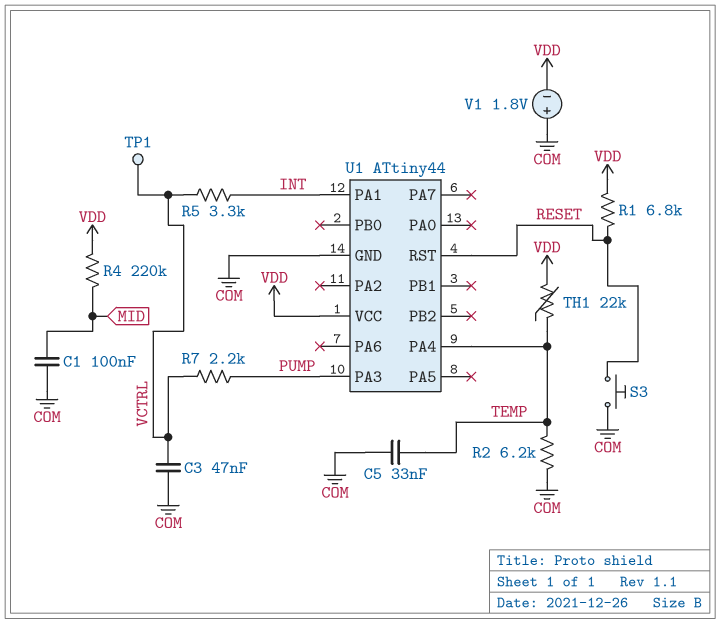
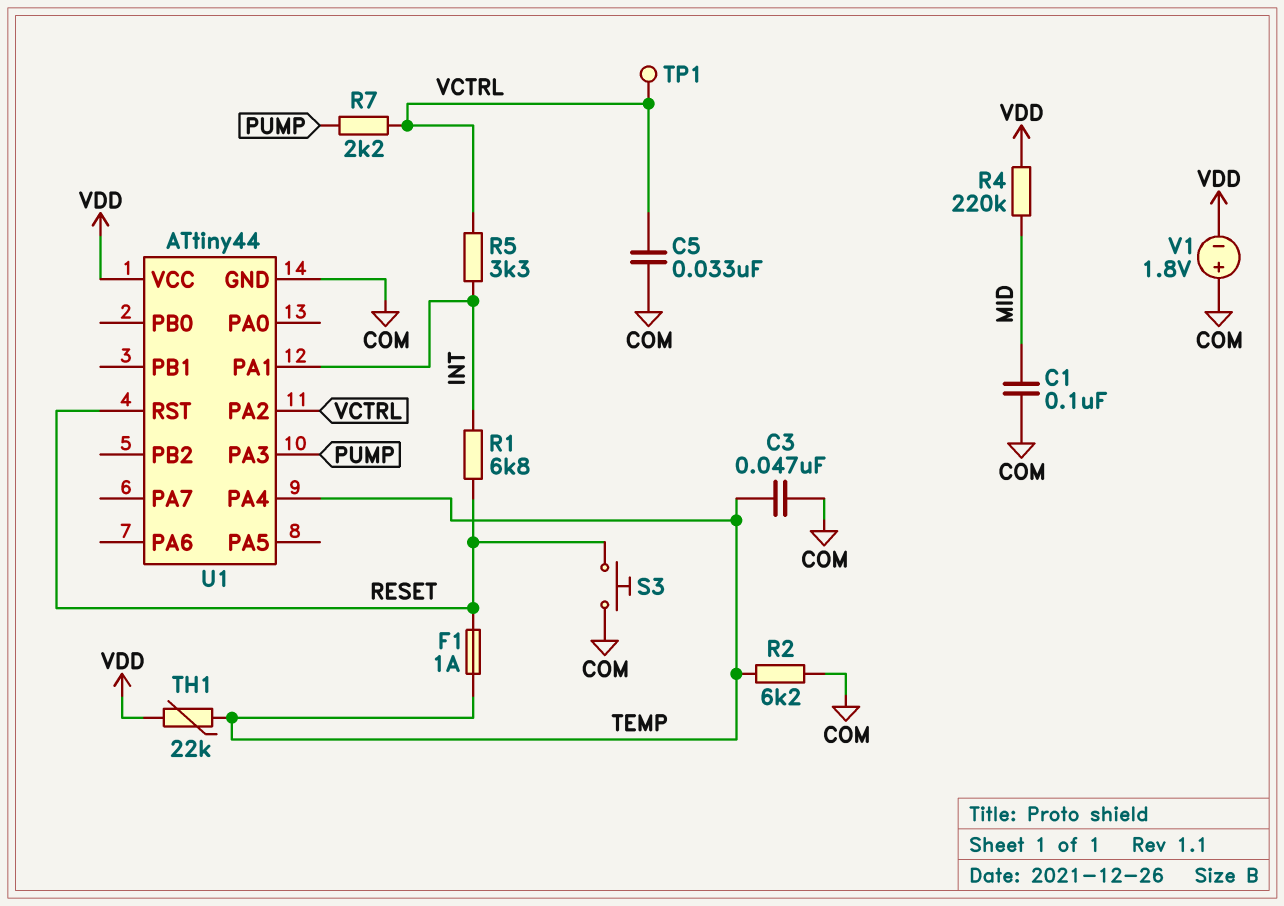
C3: 47nF (COM, VCTRL) -> 47nF (COM, TEMP)
C5: 33nF (COM, TEMP) -> 33nF (COM, VCTRL)
F1: none -> 1A (RESET, TEMP)
R1: 6.8k (RESET, VDD) -> 6.8k (INT, RESET)
U1 pin PA2: none -> VCTRL

